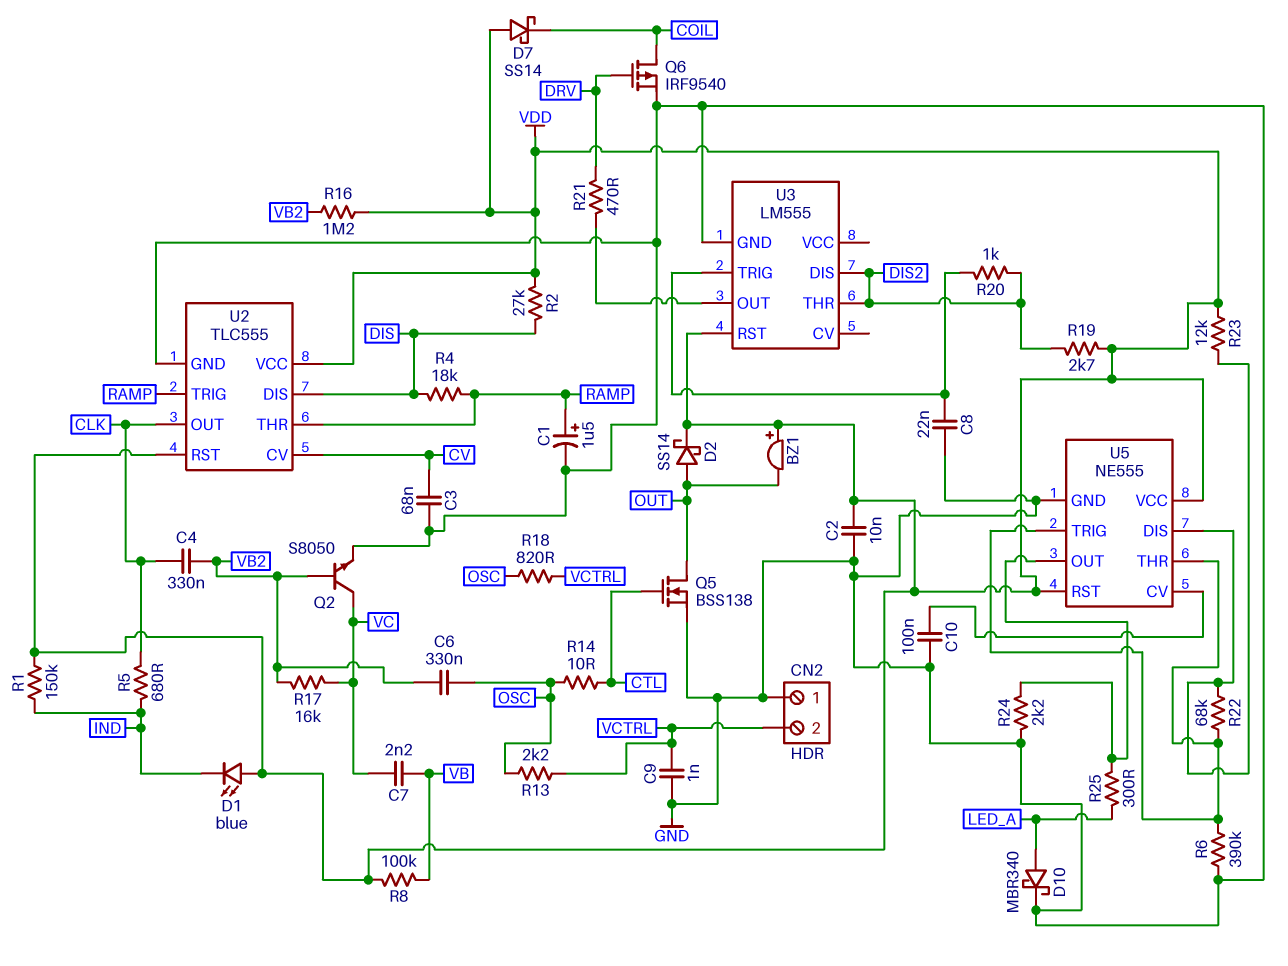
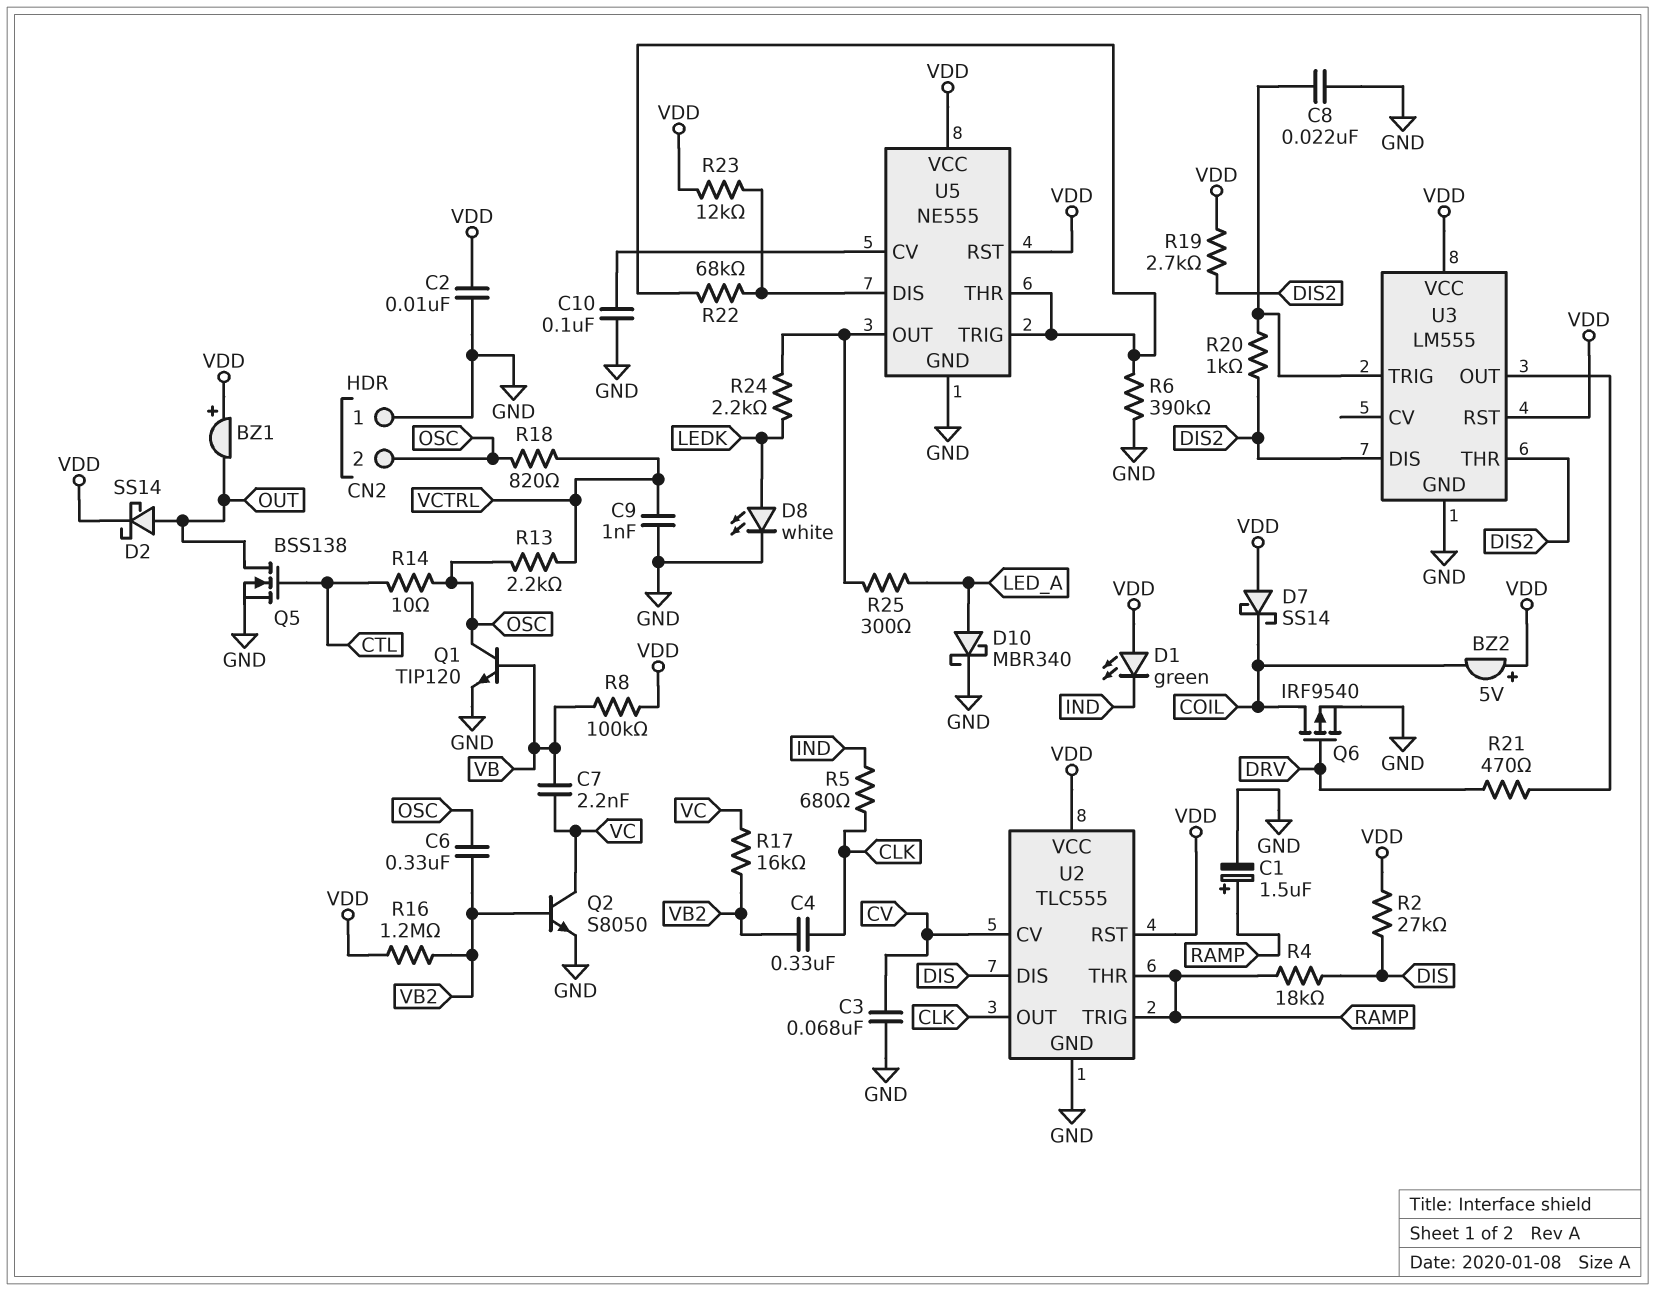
BZ2: none -> buzzer 5V (plus VDD, minus COIL)
CN2 pin 2: VCTRL -> OSC
D1: LED blue (A VDD, K IND) -> LED green (A VDD, K IND)
D8: none -> LED white (A LEDK, K GND)
Q1: none -> NPN TIP120 (B VB, C OSC, E GND)
R1: 150k (IND, VDD) -> none
R24: 2.2k (GND, U5/OUT) -> 2.2k (LEDK, U5/OUT)
U3 pin VCC: none -> VDD

